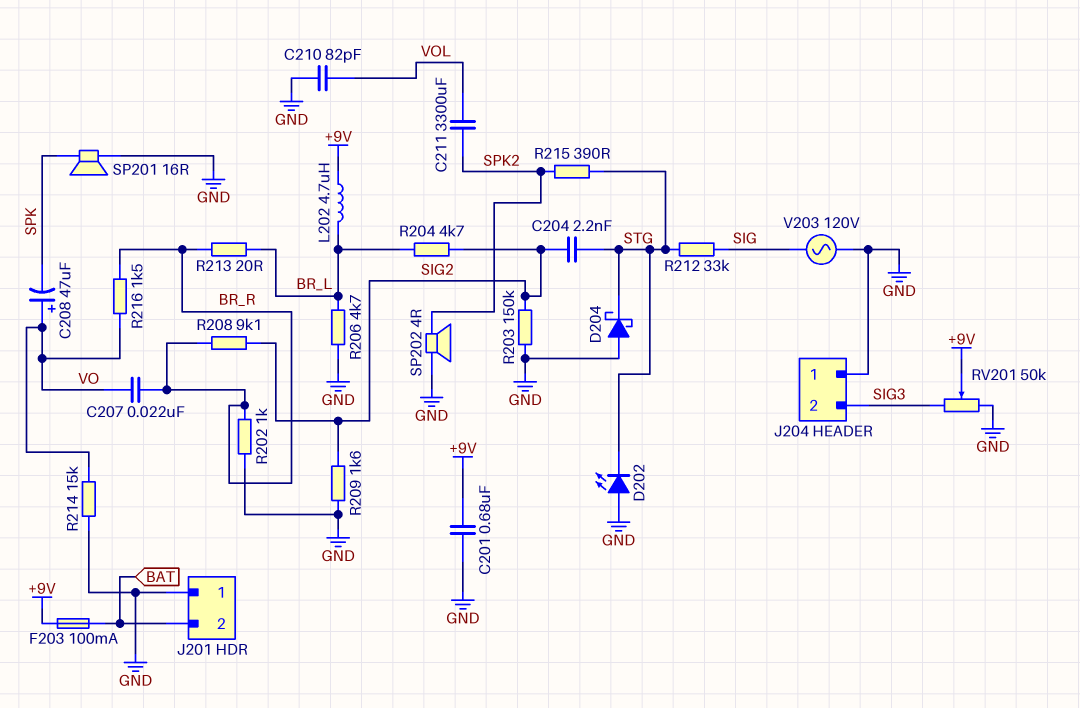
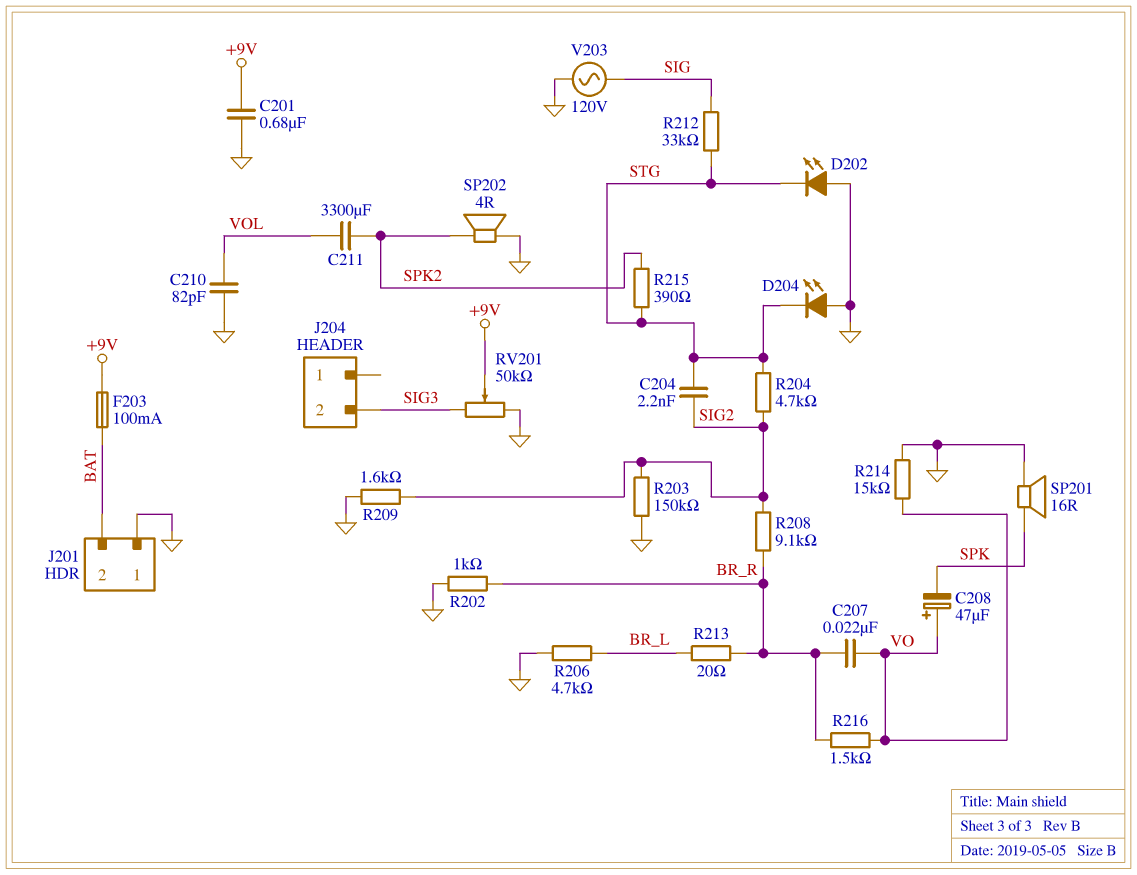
D204: schottky (A GND, K STG) -> LED (A GND, K STG)
J204 pin 1: GND -> none
L202: 4.7uH (+9V, BR_L) -> none
R204: 4.7k (BR_L, SIG2) -> 4.7k (SIG2, STG)

